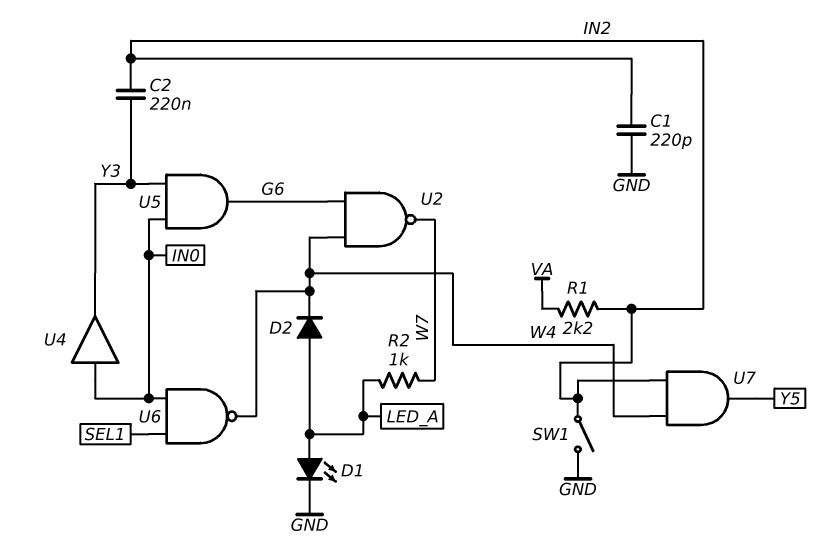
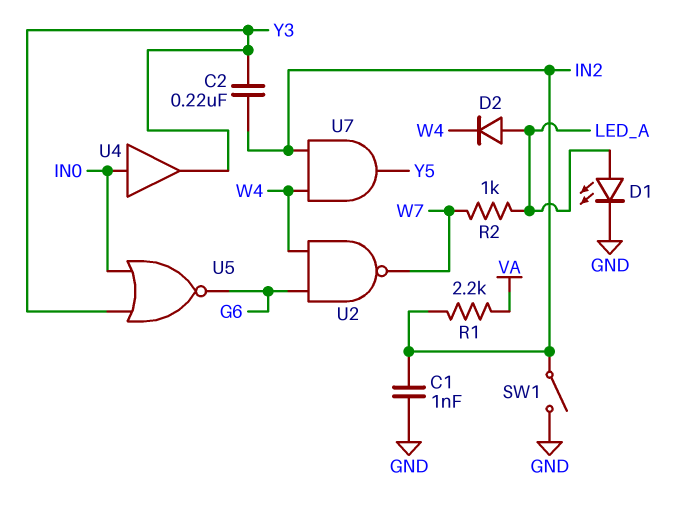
C1: 220pF (GND, IN2) -> 1nF (GND, IN2)
U5: AND (in IN0, in Y3, out G6) -> NOR (in IN0, in Y3, out G6)
U6: NAND (in IN0, in SEL1, out W4) -> none

